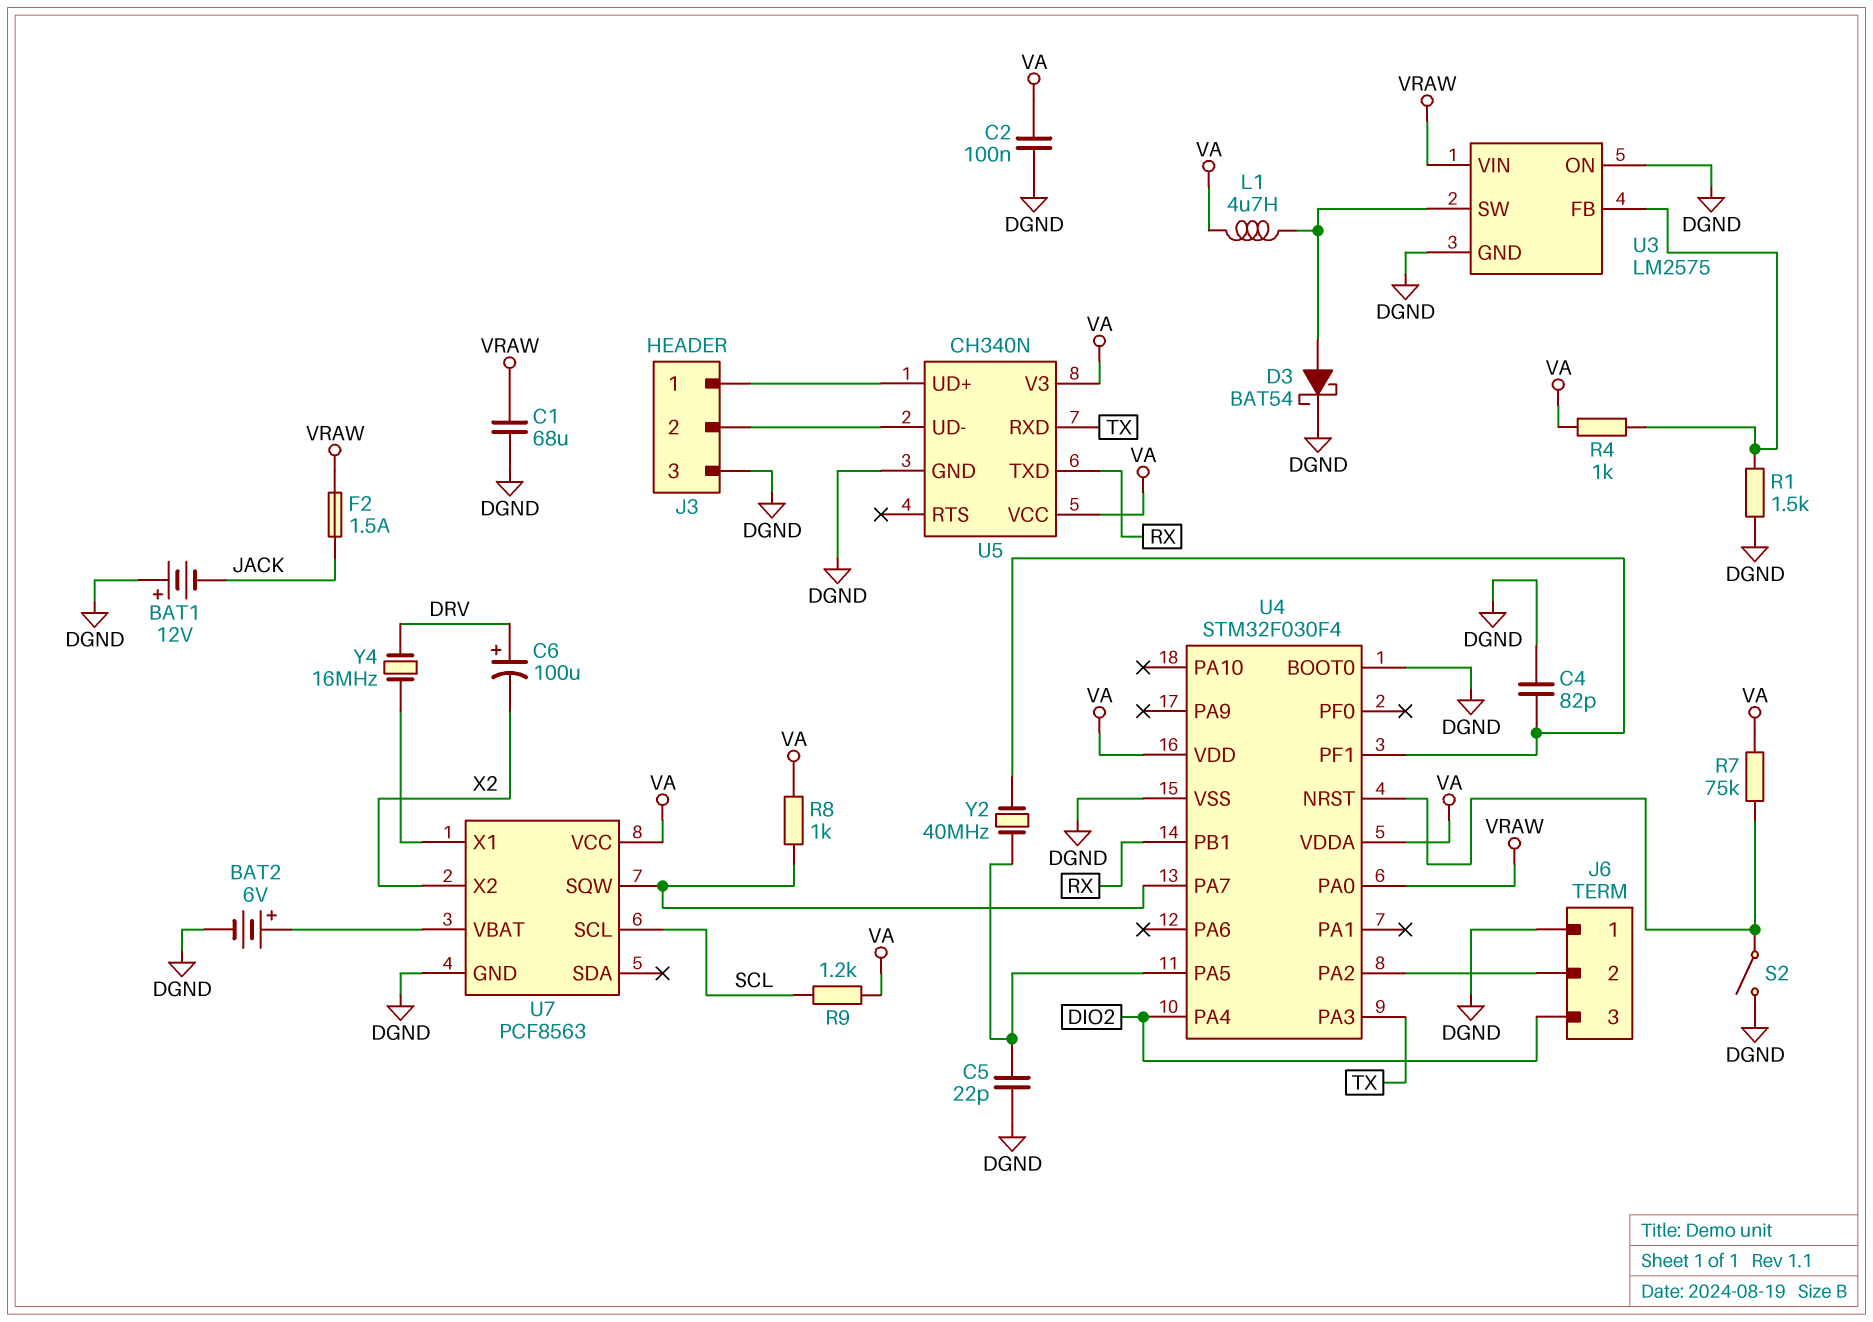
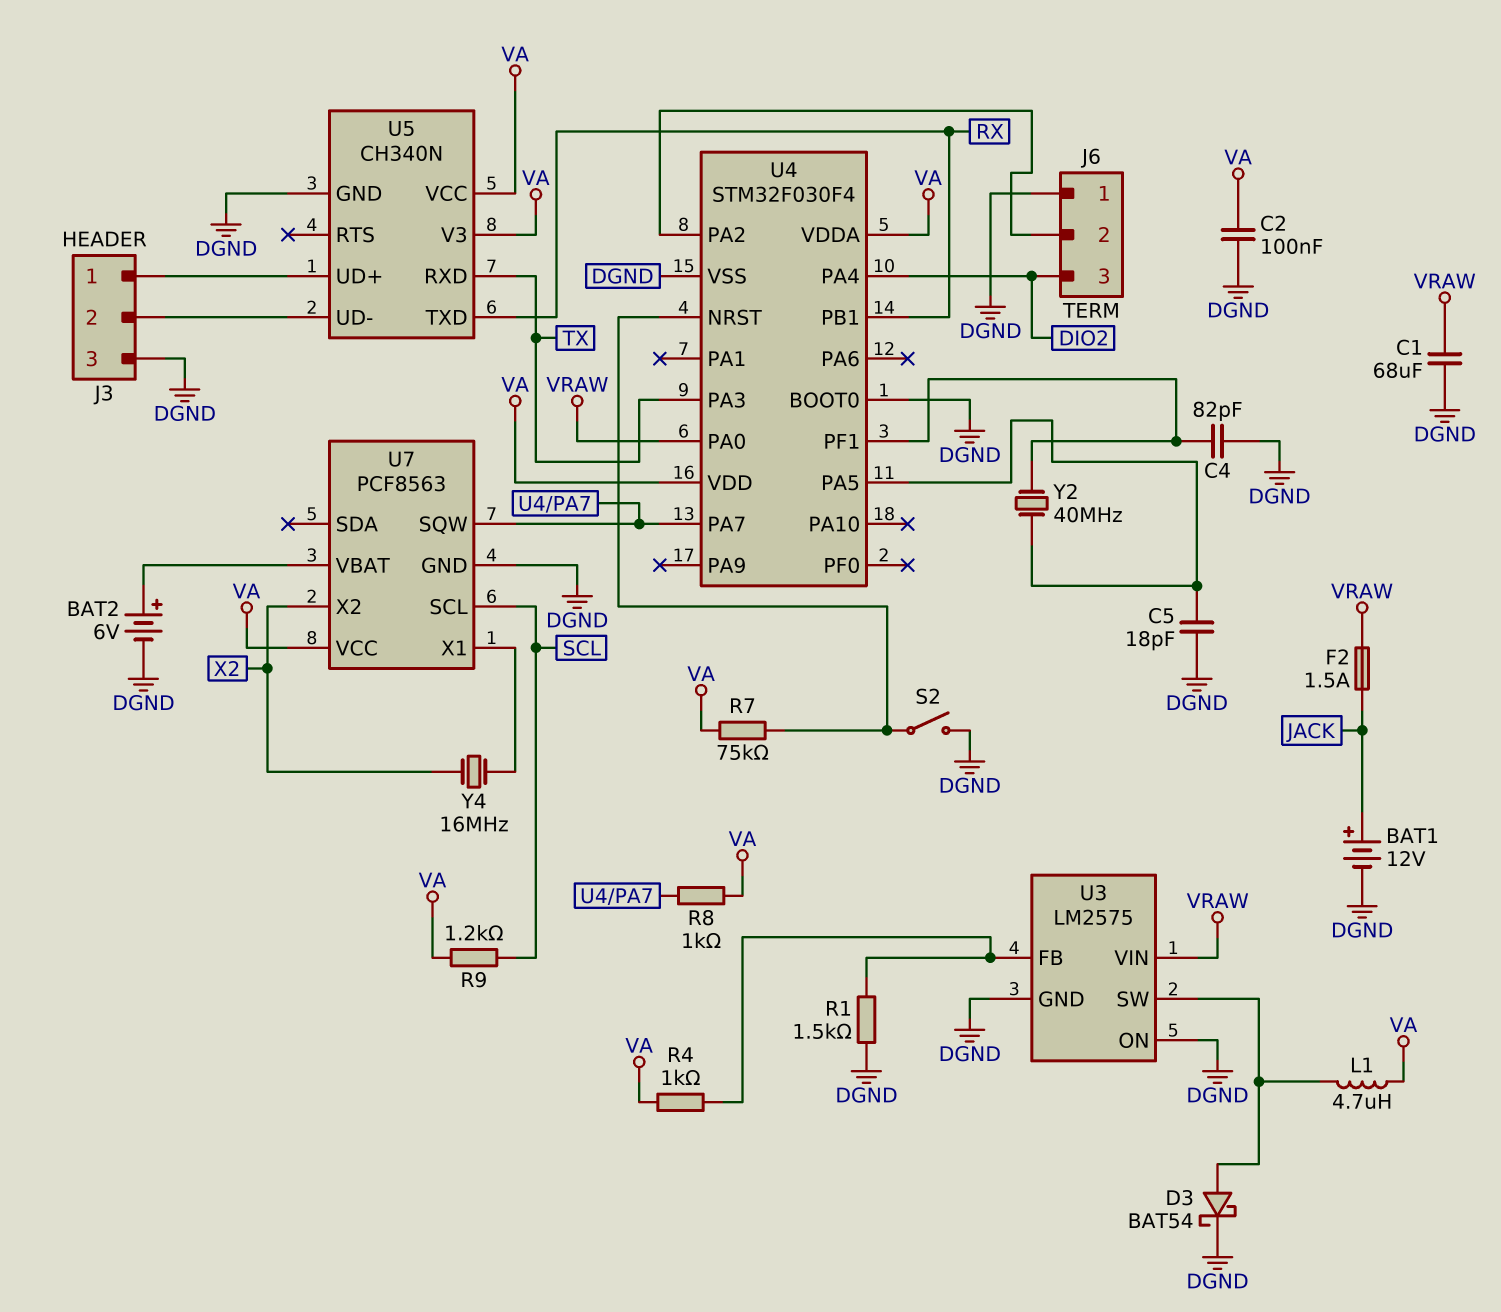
BAT1: 12V (plus DGND, minus JACK) -> 12V (plus JACK, minus DGND)
C5: 22pF (DGND, U4/PA5) -> 18pF (DGND, U4/PA5)
C6: 100uF (plus DRV, minus X2) -> none
Y4: 16MHz (DRV, U7/X1) -> 16MHz (U7/X1, X2)

